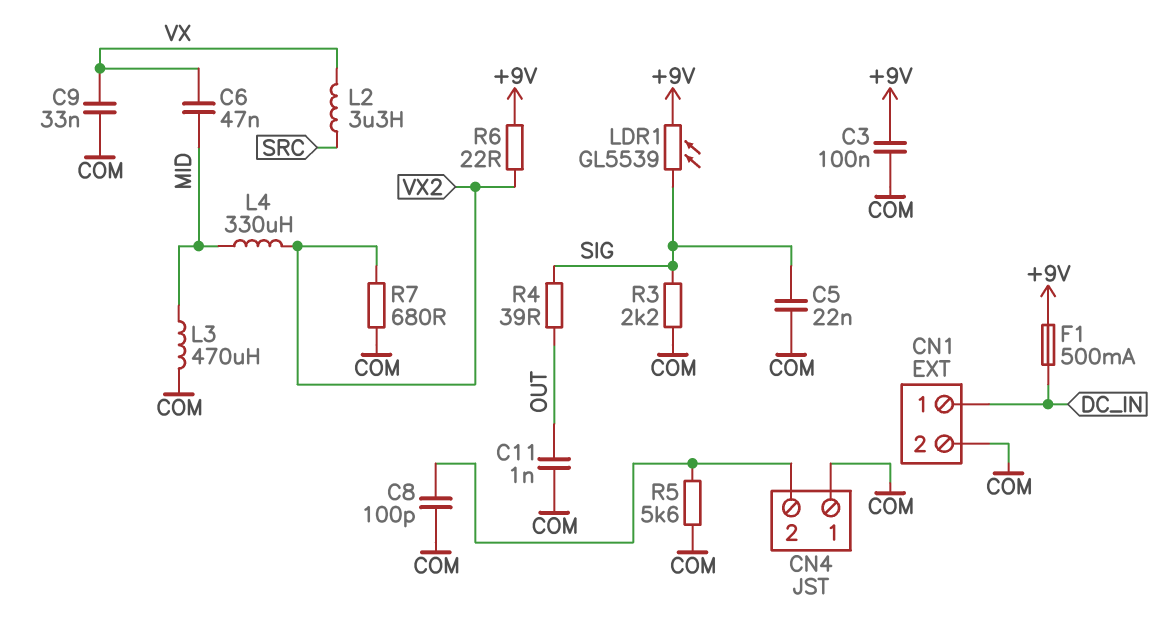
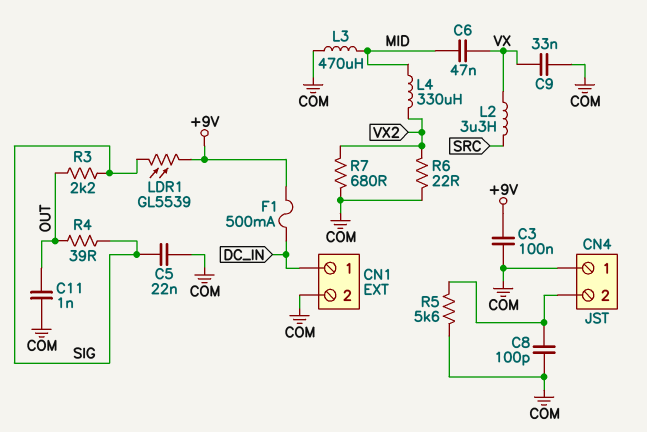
R3: 2.2k (COM, SIG) -> 2.2k (OUT, SIG)
R6: 22 (+9V, VX2) -> 22 (COM, VX2)

